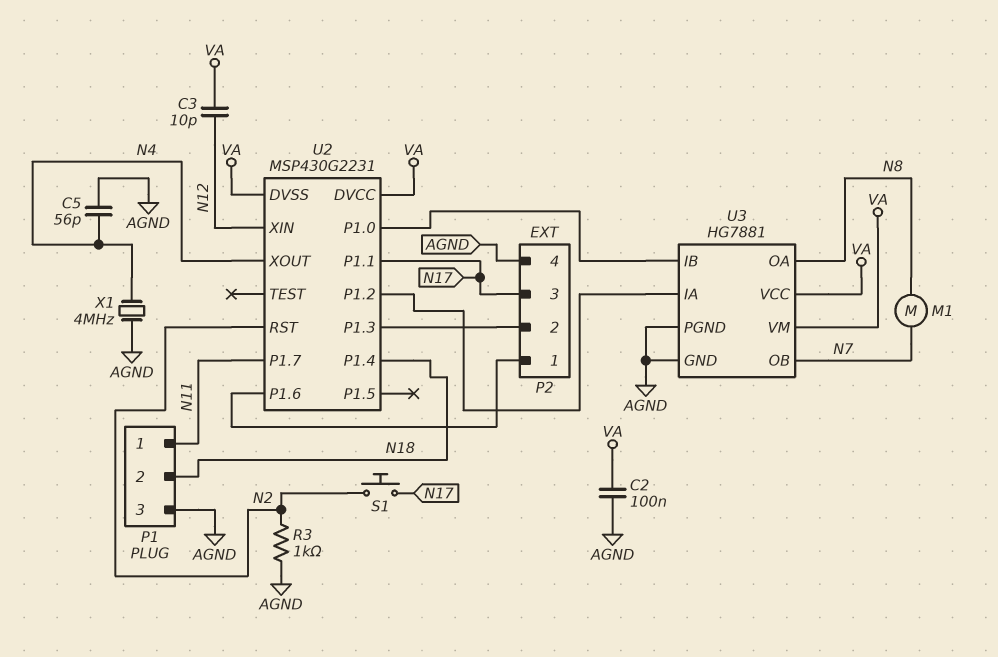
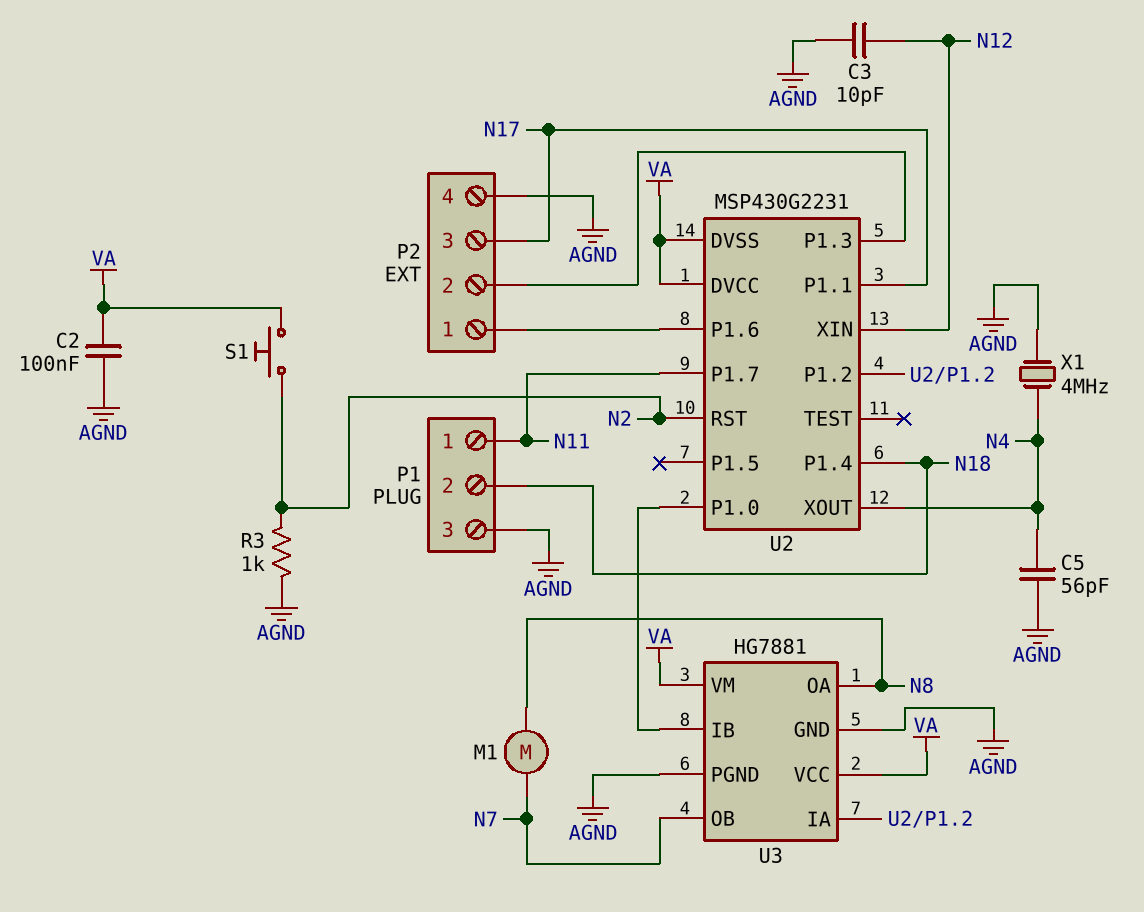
C3: 10pF (N12, VA) -> 10pF (AGND, N12)
S1: button (N2, N17) -> button (N2, VA)

